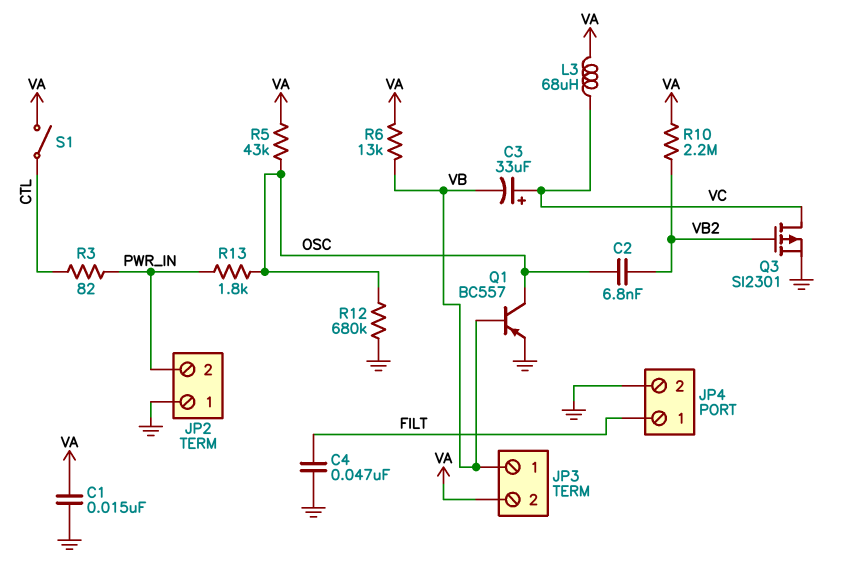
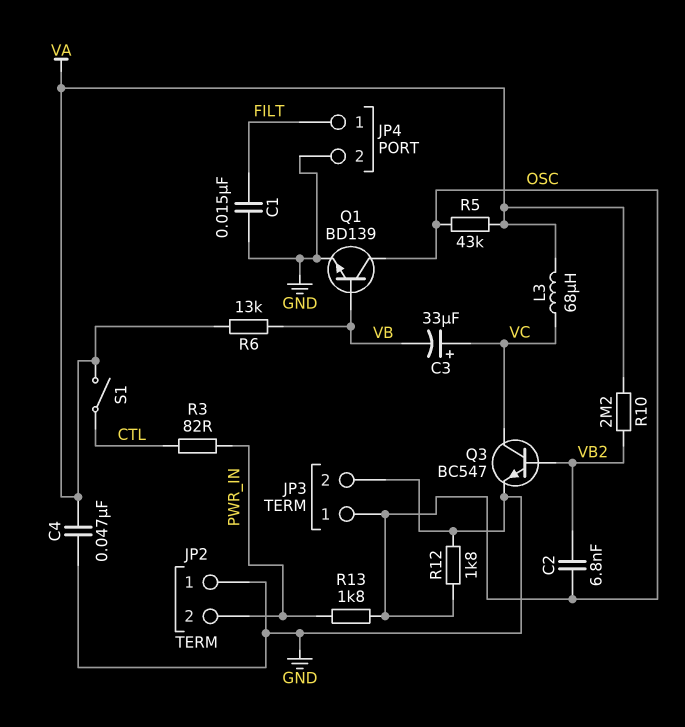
C1: 15nF (GND, VA) -> 15nF (FILT, GND)
C4: 47nF (FILT, GND) -> 47nF (GND, VA)
JP3 pin 1: VB -> OSC
JP3 pin 2: VA -> GND
Q1: PNP BC557 (B VB, C OSC, E GND) -> NPN BD139 (B VB, C OSC, E GND)
Q3: PMOS SI2301 (G VB2, D VC, S GND) -> NPN BC547 (B VB2, C VC, E GND)
R12: 680k (GND, OSC) -> 1.8k (GND, OSC)

